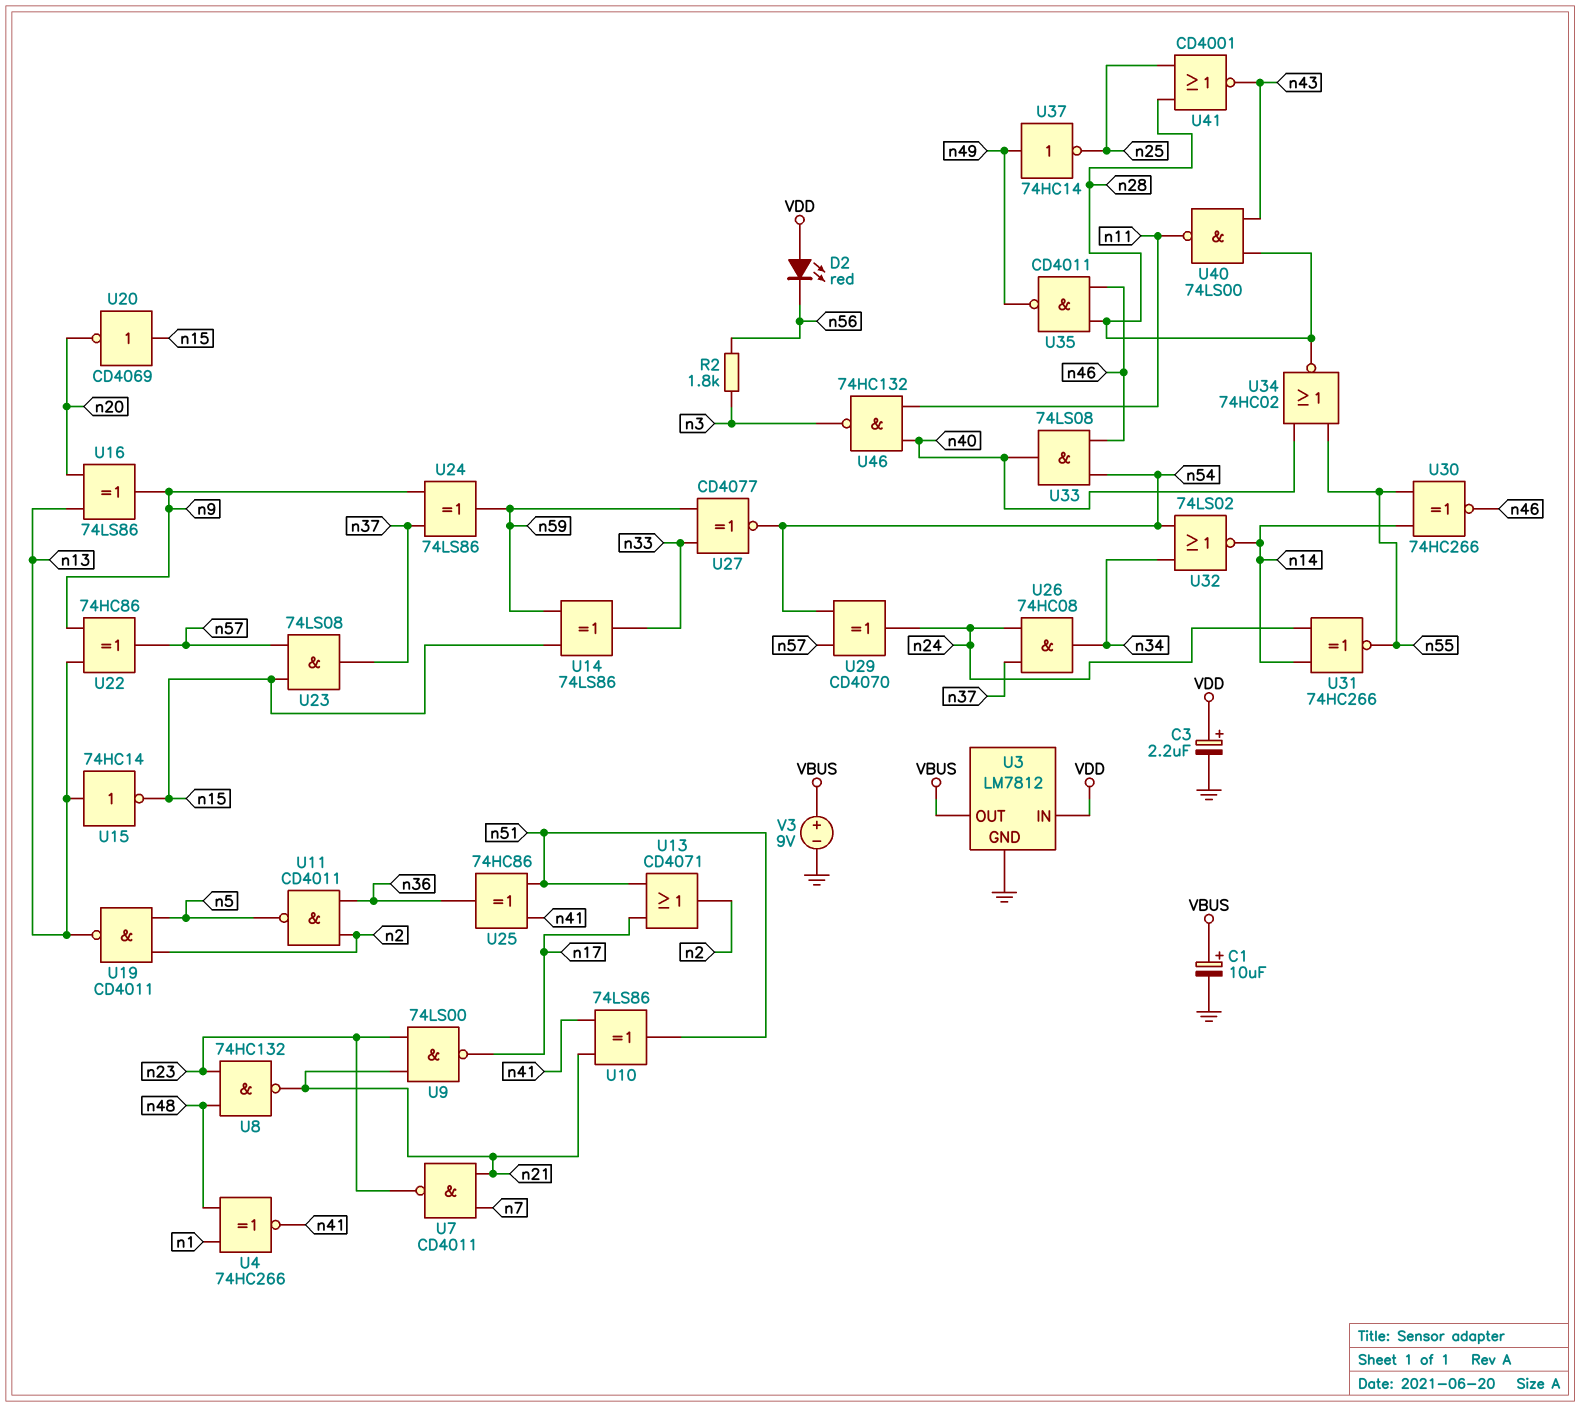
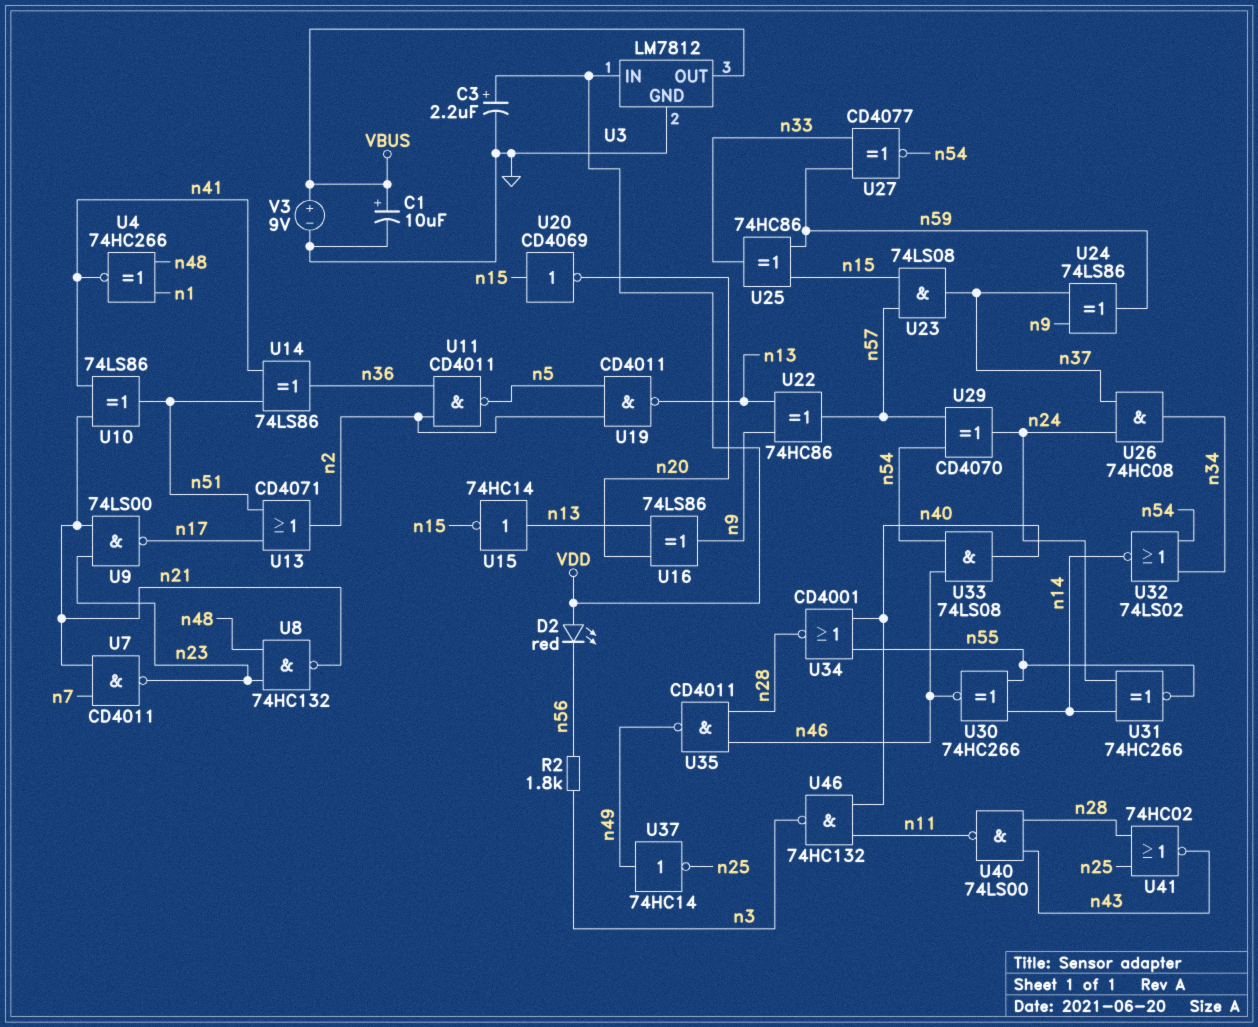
U14: XOR 74LS86 (in n15, in n59, out n33) -> XOR 74LS86 (in n41, in n51, out n36)
U25: XOR 74HC86 (in n41, in n51, out n36) -> XOR 74HC86 (in n15, in n59, out n33)
U34: NOR 74HC02 (in n40, in n55, out n28) -> NOR CD4001 (in n40, in n55, out n28)
U41: NOR CD4001 (in n25, in n28, out n43) -> NOR 74HC02 (in n25, in n28, out n43)

